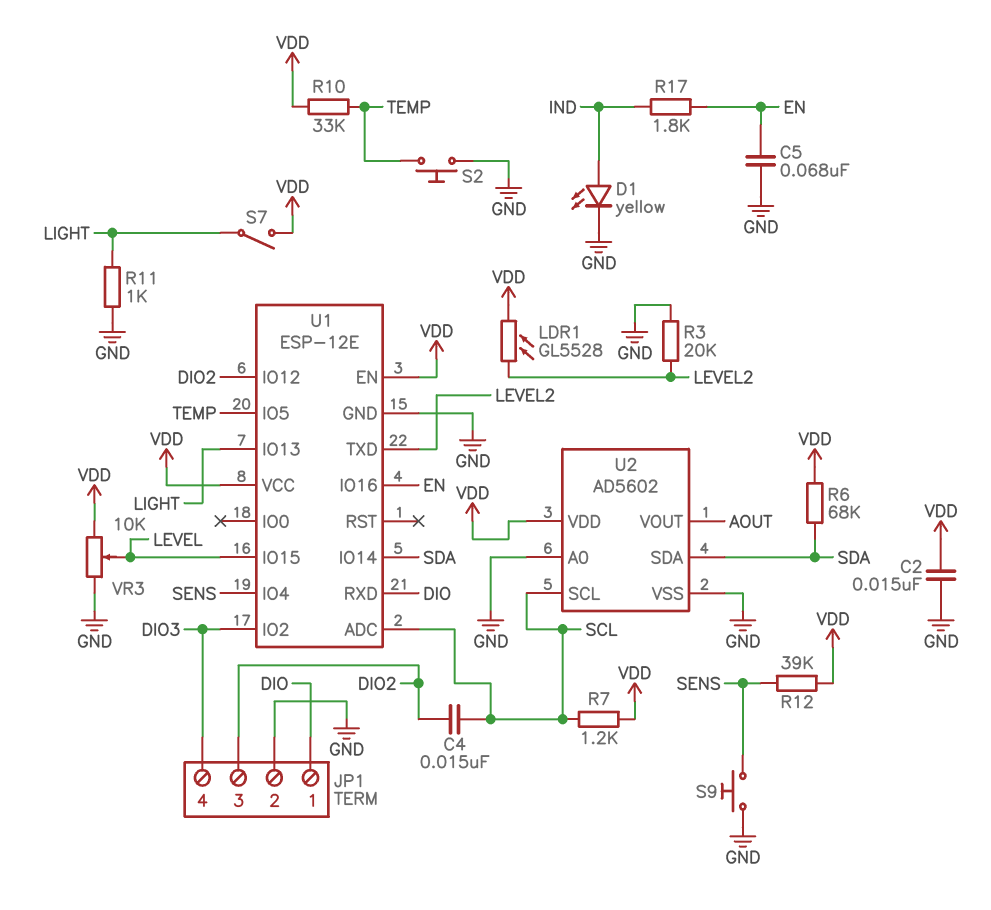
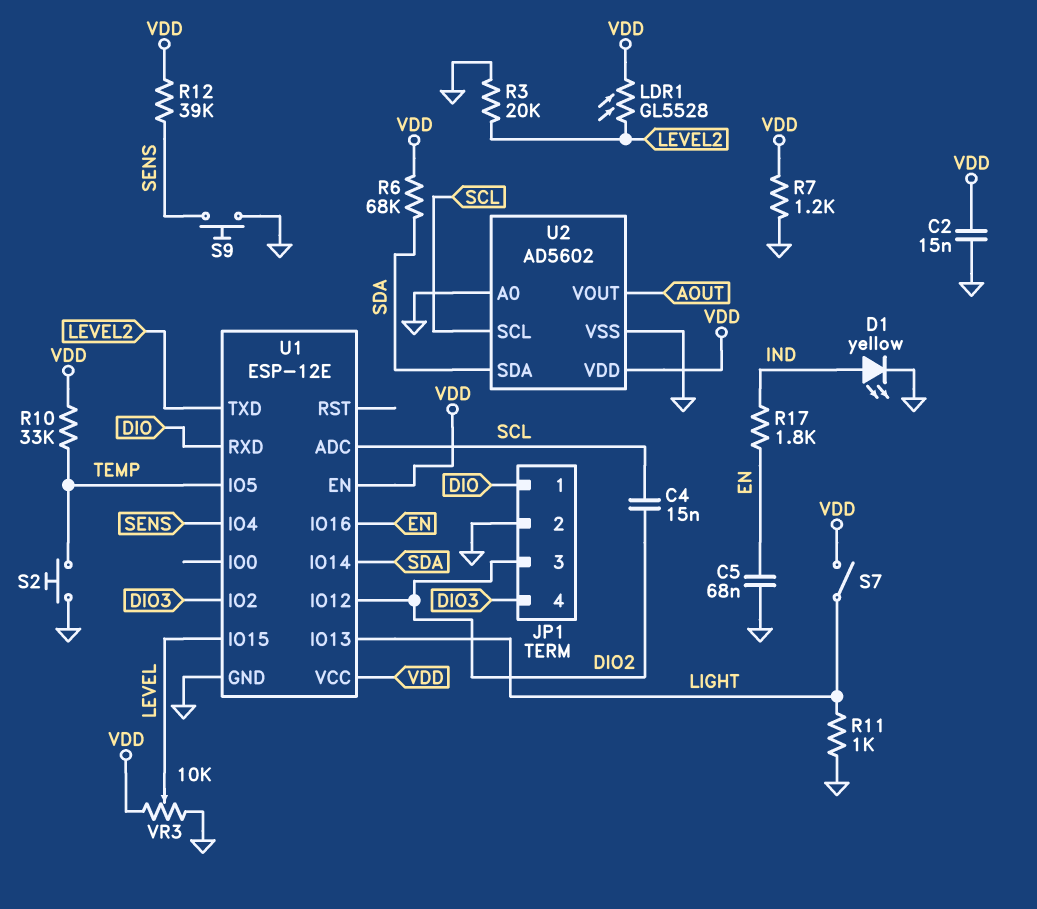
R7: 1.2k (SCL, VDD) -> 1.2k (GND, VDD)

